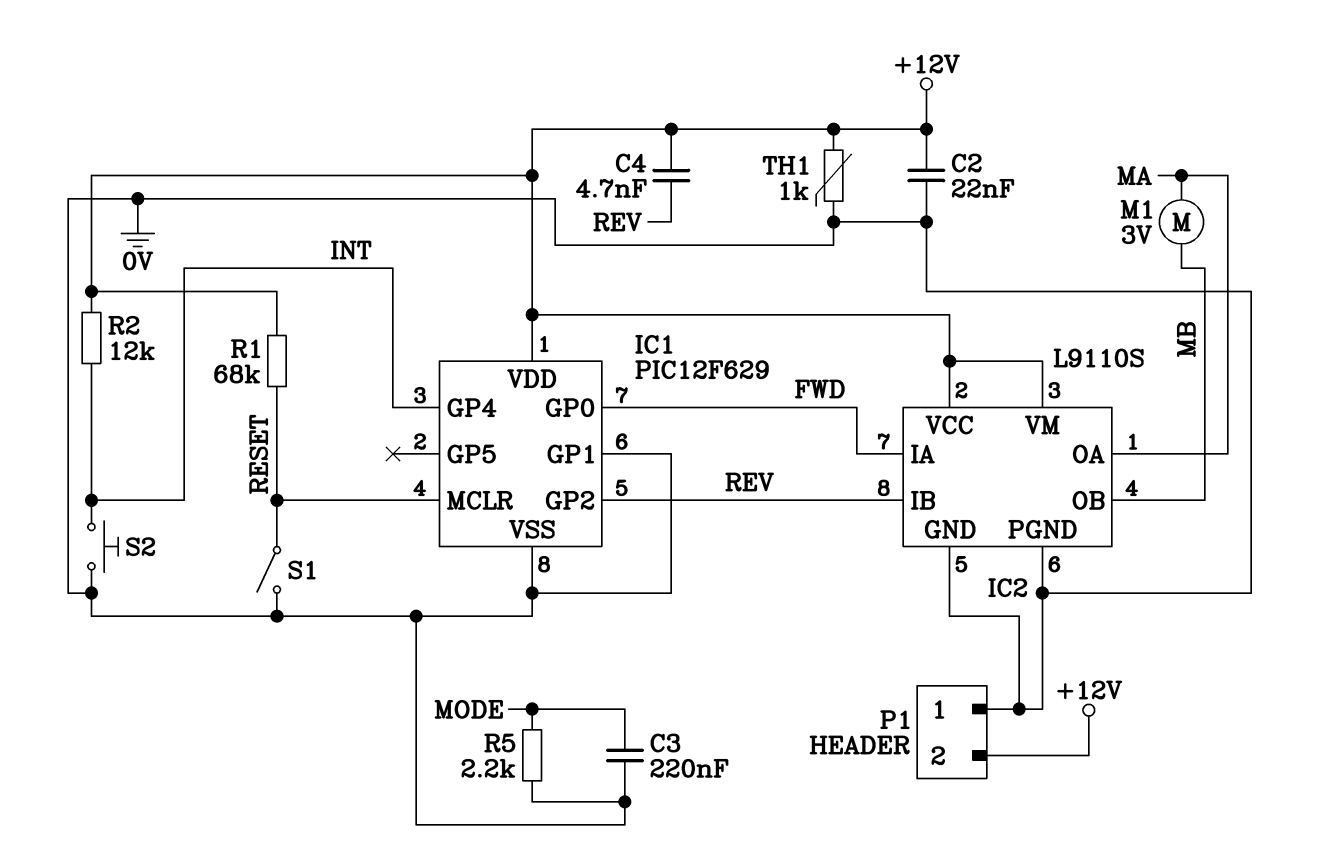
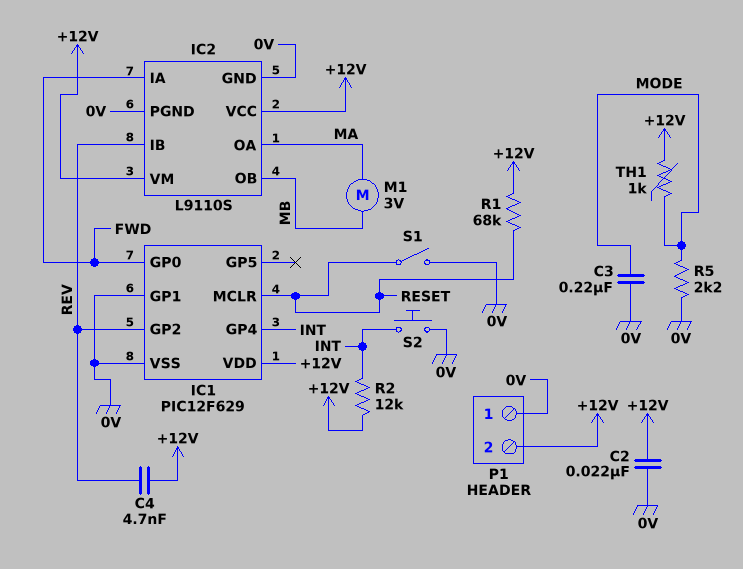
TH1: 1k (+12V, 0V) -> 1k (+12V, MODE)

